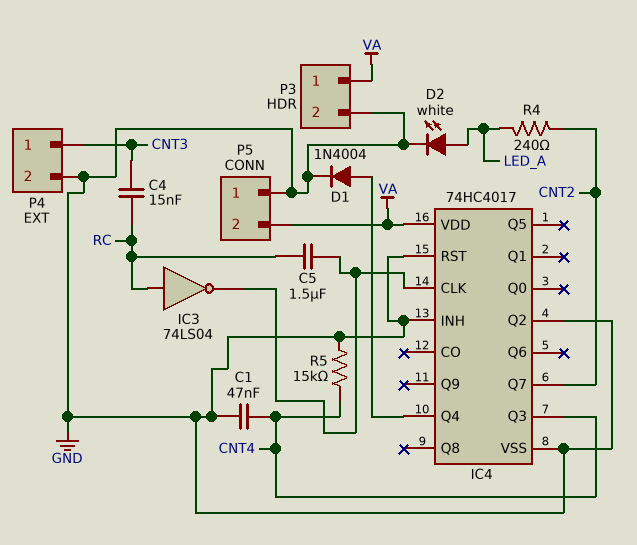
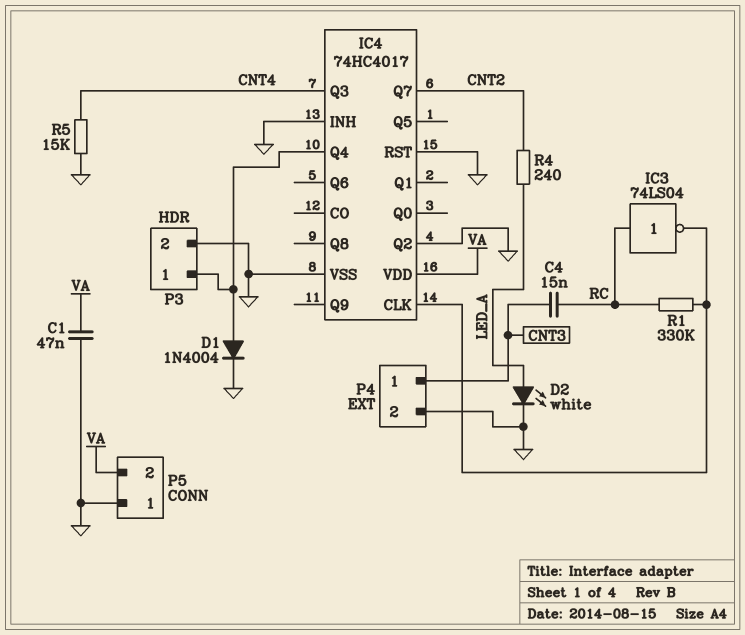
C1: 47nF (CNT4, GND) -> 47nF (GND, VA)
C5: 1.5uF (IC4/CLK, RC) -> none
P3 pin 1: VA -> IC4/Q4
R1: none -> 330k (IC4/CLK, RC)

